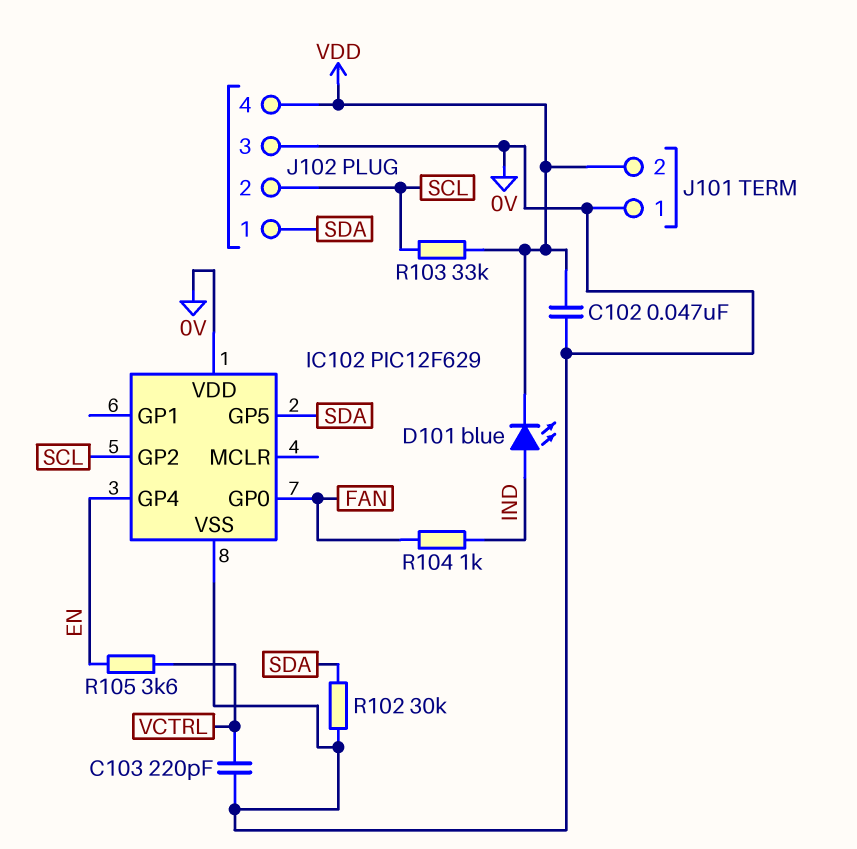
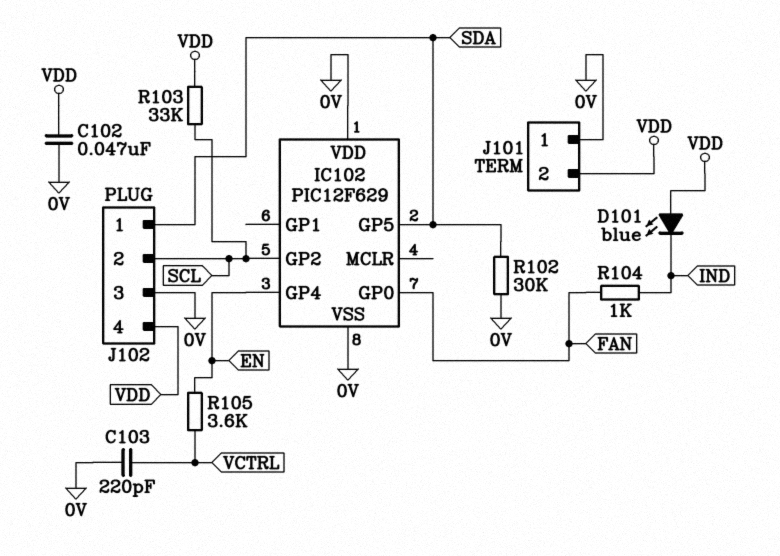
D101: LED blue (A IND, K VDD) -> LED blue (A VDD, K IND)

